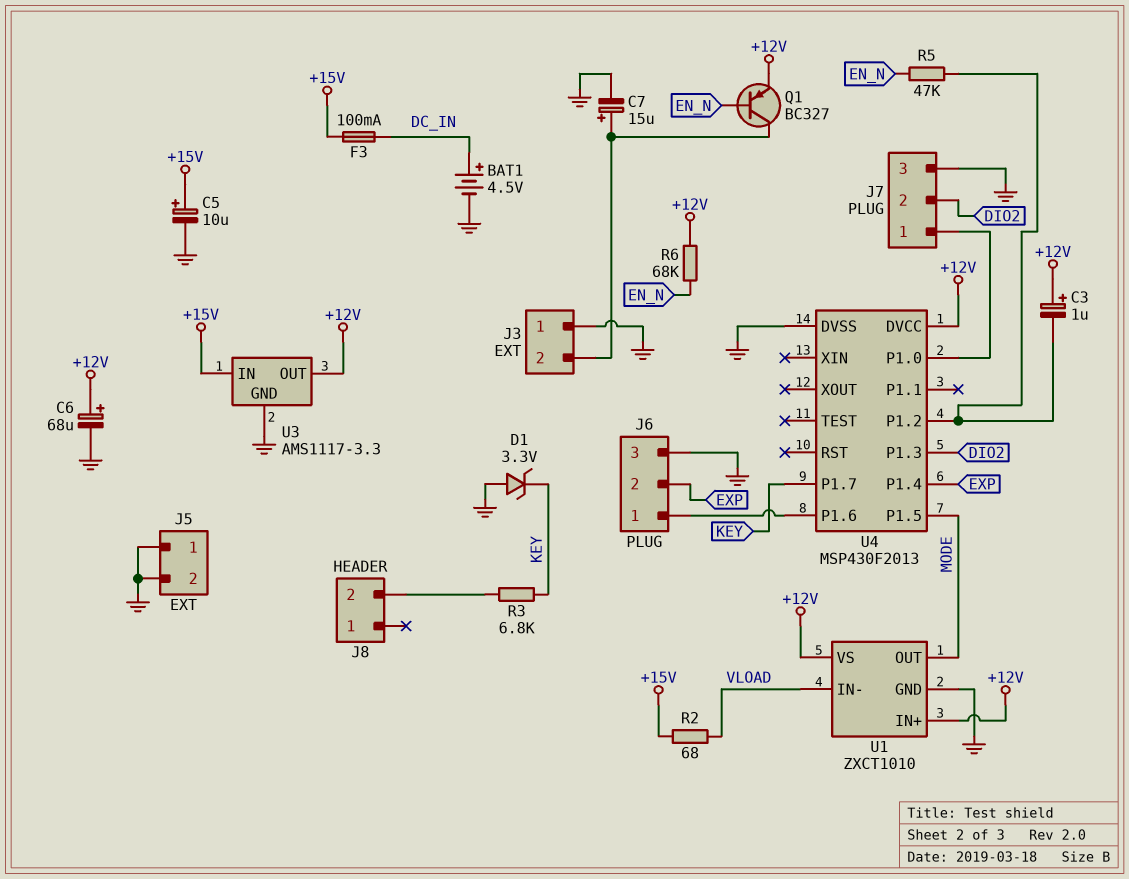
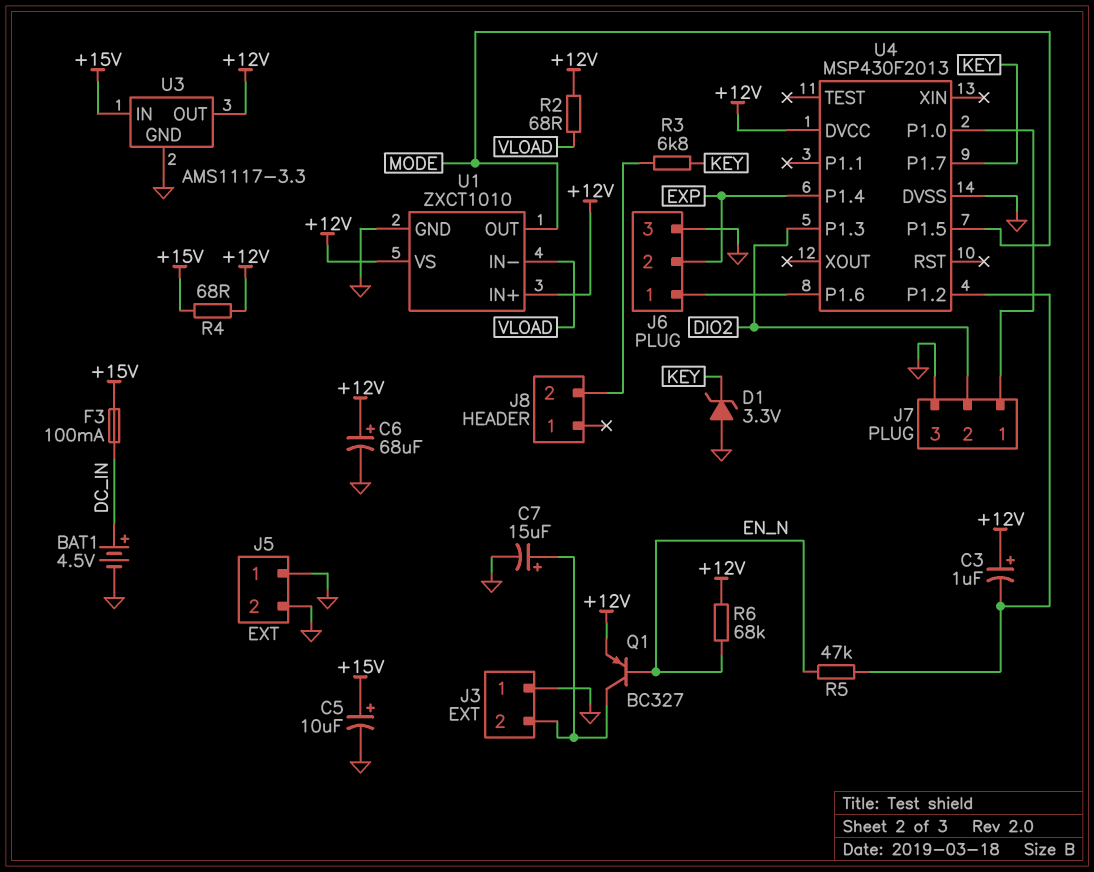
R2: 68 (+15V, VLOAD) -> 68 (+12V, VLOAD)
R4: none -> 68 (+12V, +15V)

